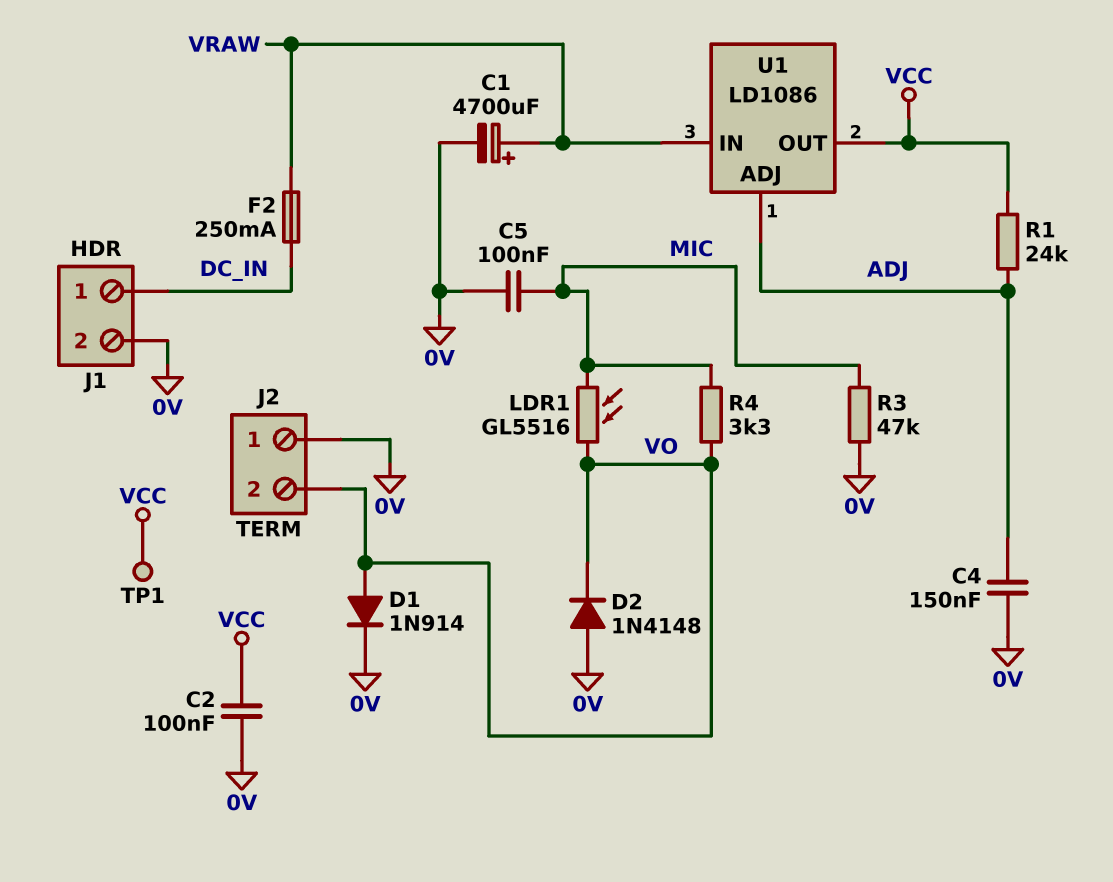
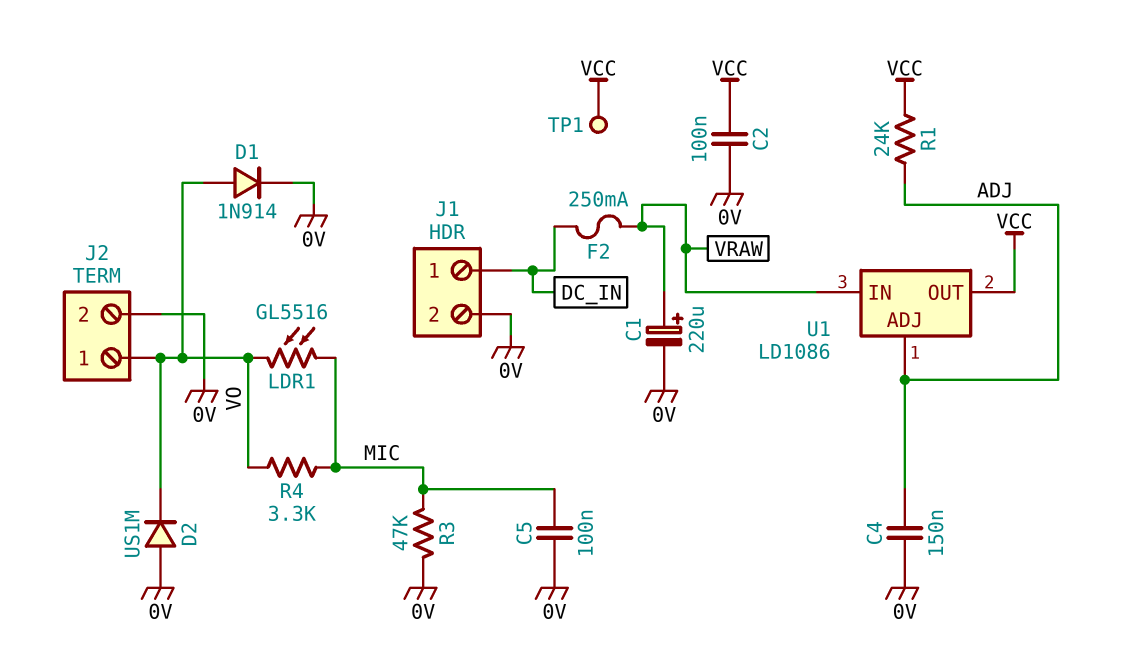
C1: 4700uF (plus VRAW, minus 0V) -> 220uF (plus VRAW, minus 0V)
D2: diode 1N4148 (A 0V, K VO) -> diode US1M (A 0V, K VO)
J2 pin 1: 0V -> VO
J2 pin 2: VO -> 0V

